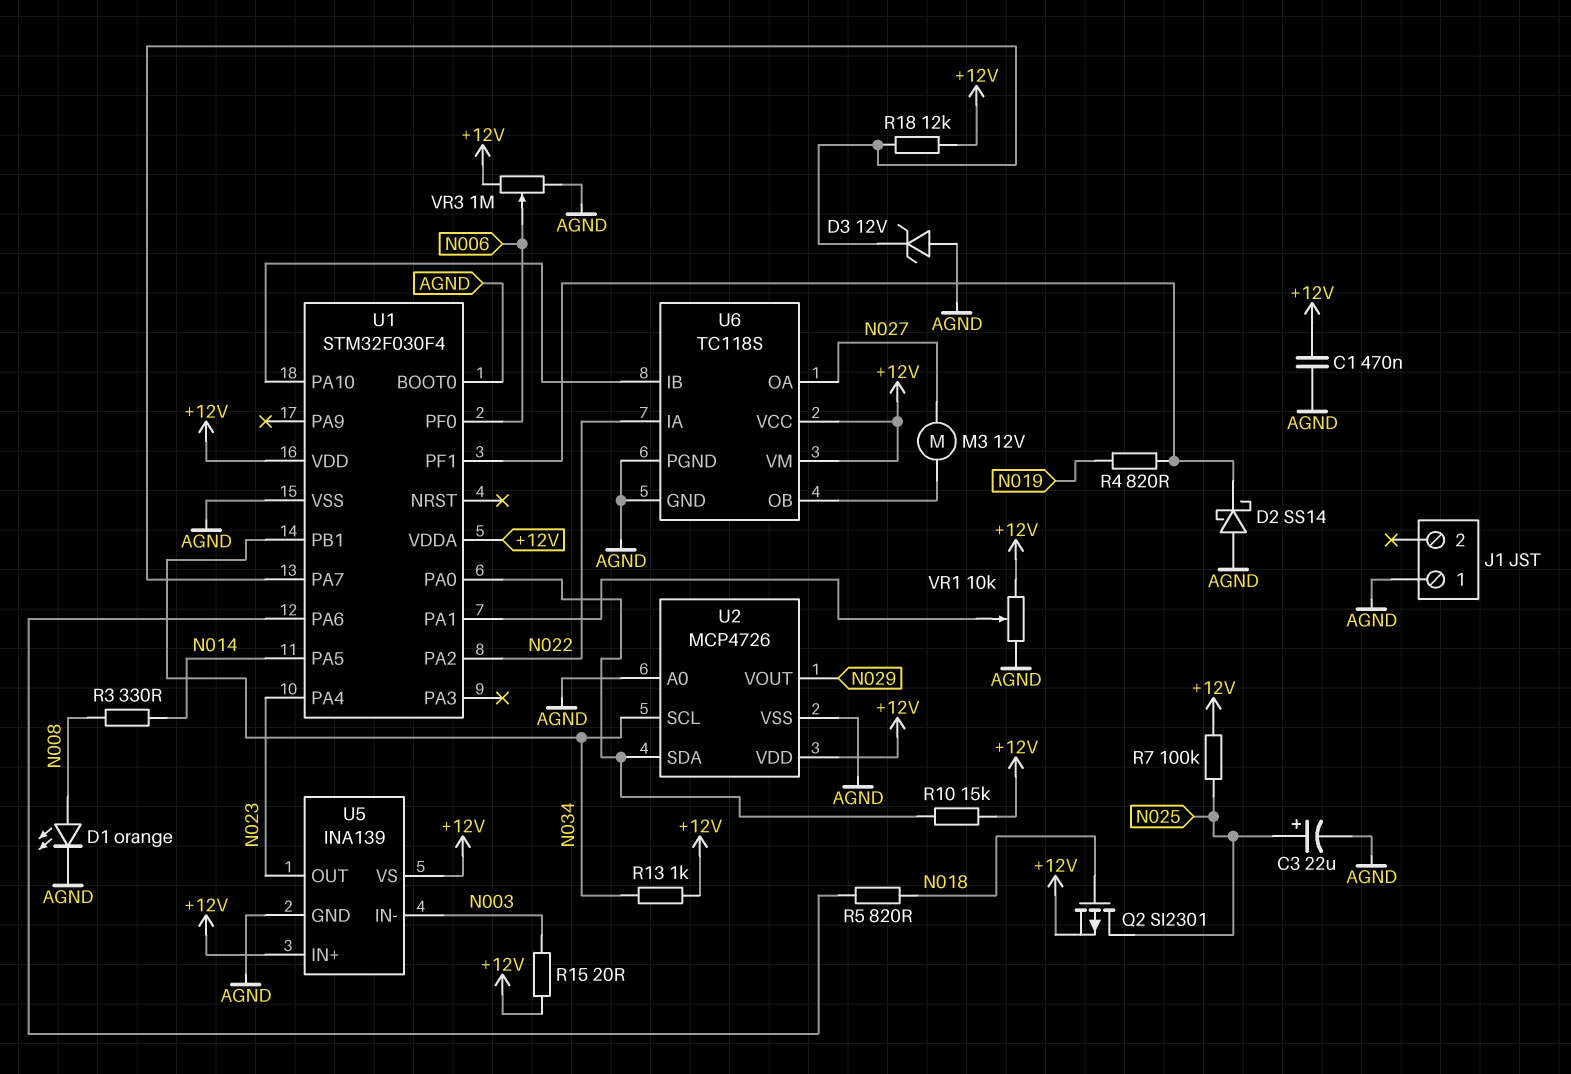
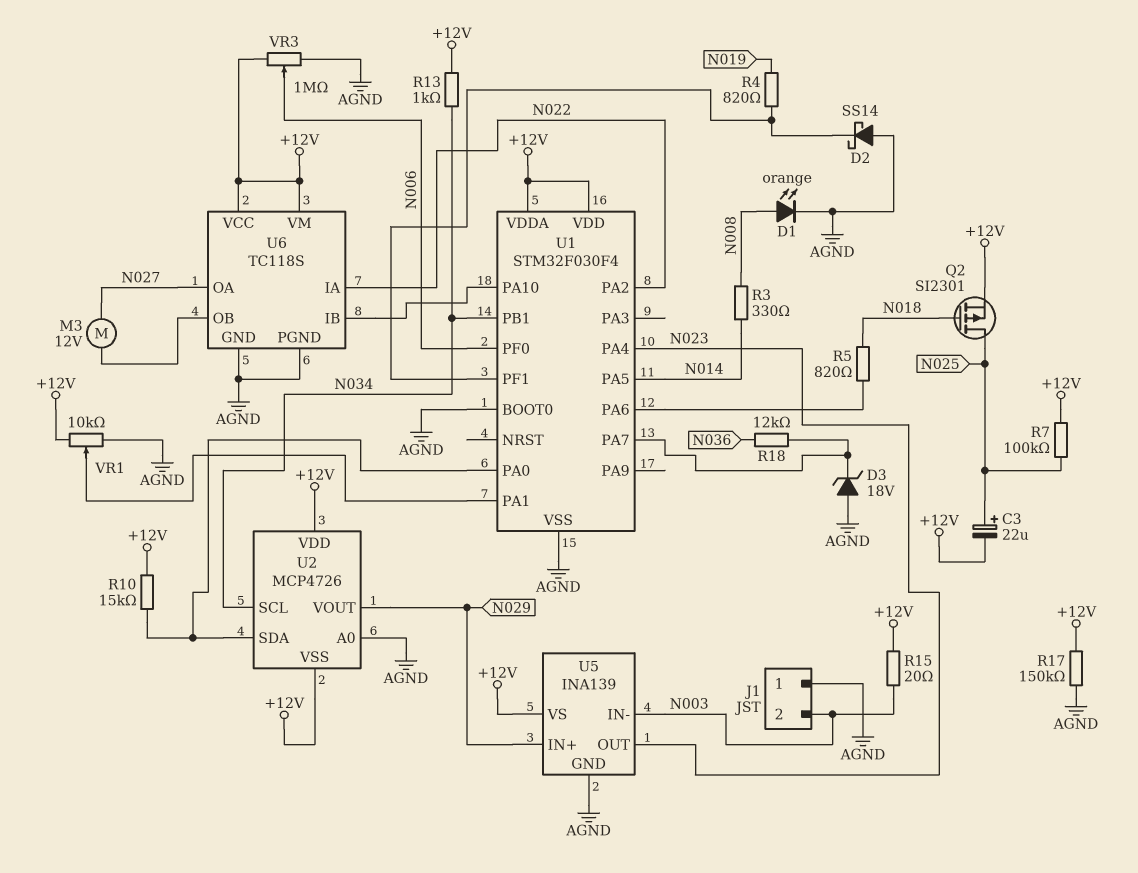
C1: 470nF (+12V, AGND) -> none
C3: 22uF (plus N025, minus AGND) -> 22uF (plus N025, minus +12V)
D3: zener 12V (A AGND, K U1/PA7) -> zener 18V (A AGND, K U1/PA7)
J1 pin 2: none -> N003
R17: none -> 150k (+12V, AGND)
R18: 12k (+12V, U1/PA7) -> 12k (N036, U1/PA7)
U2 pin VSS: AGND -> +12V
U5 pin IN+: +12V -> N029

